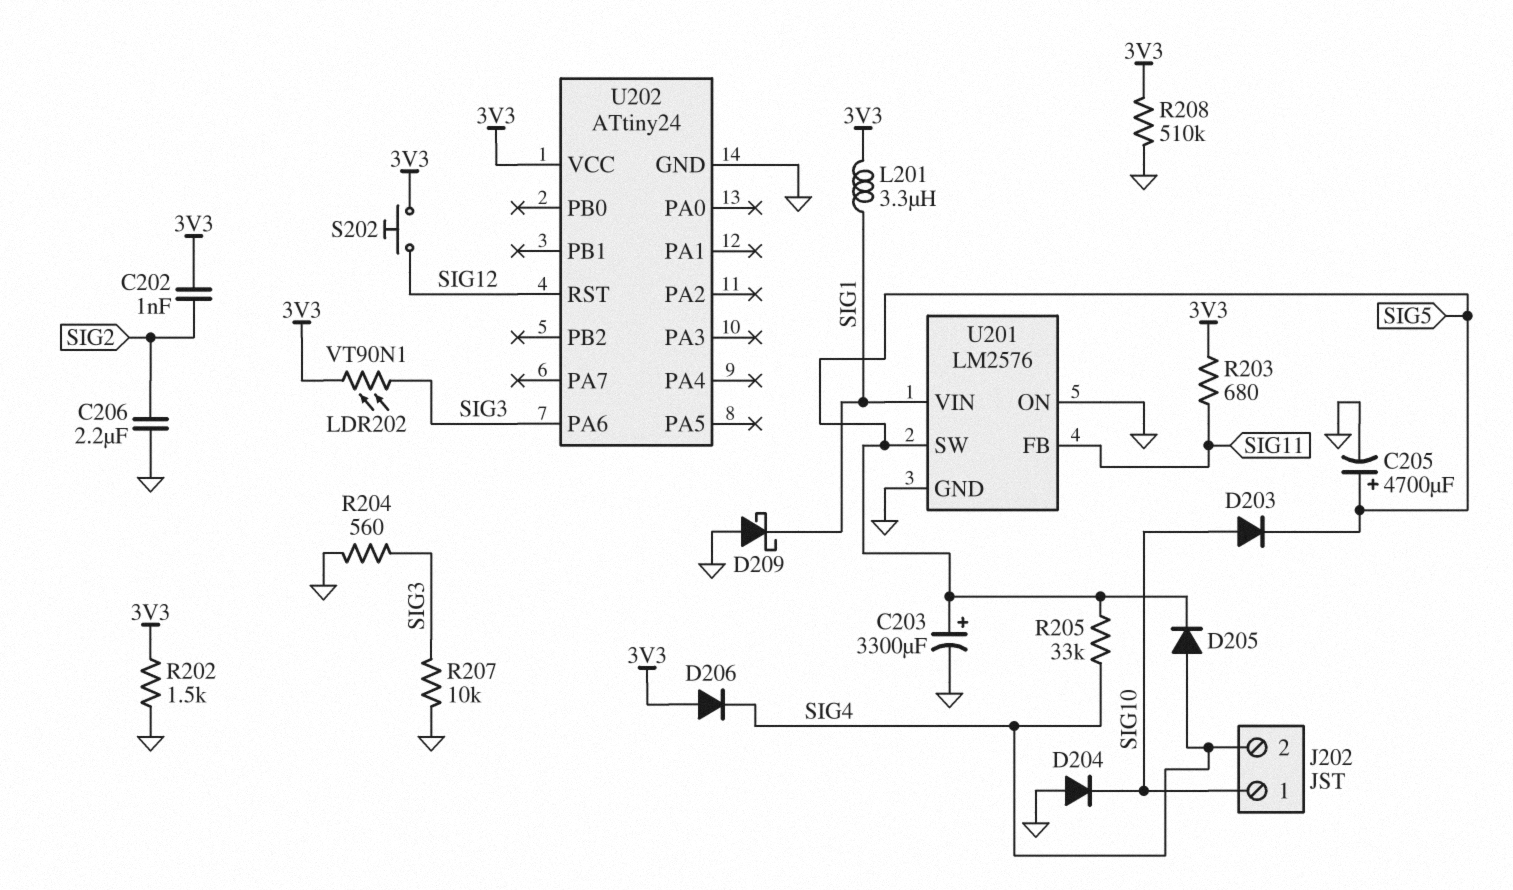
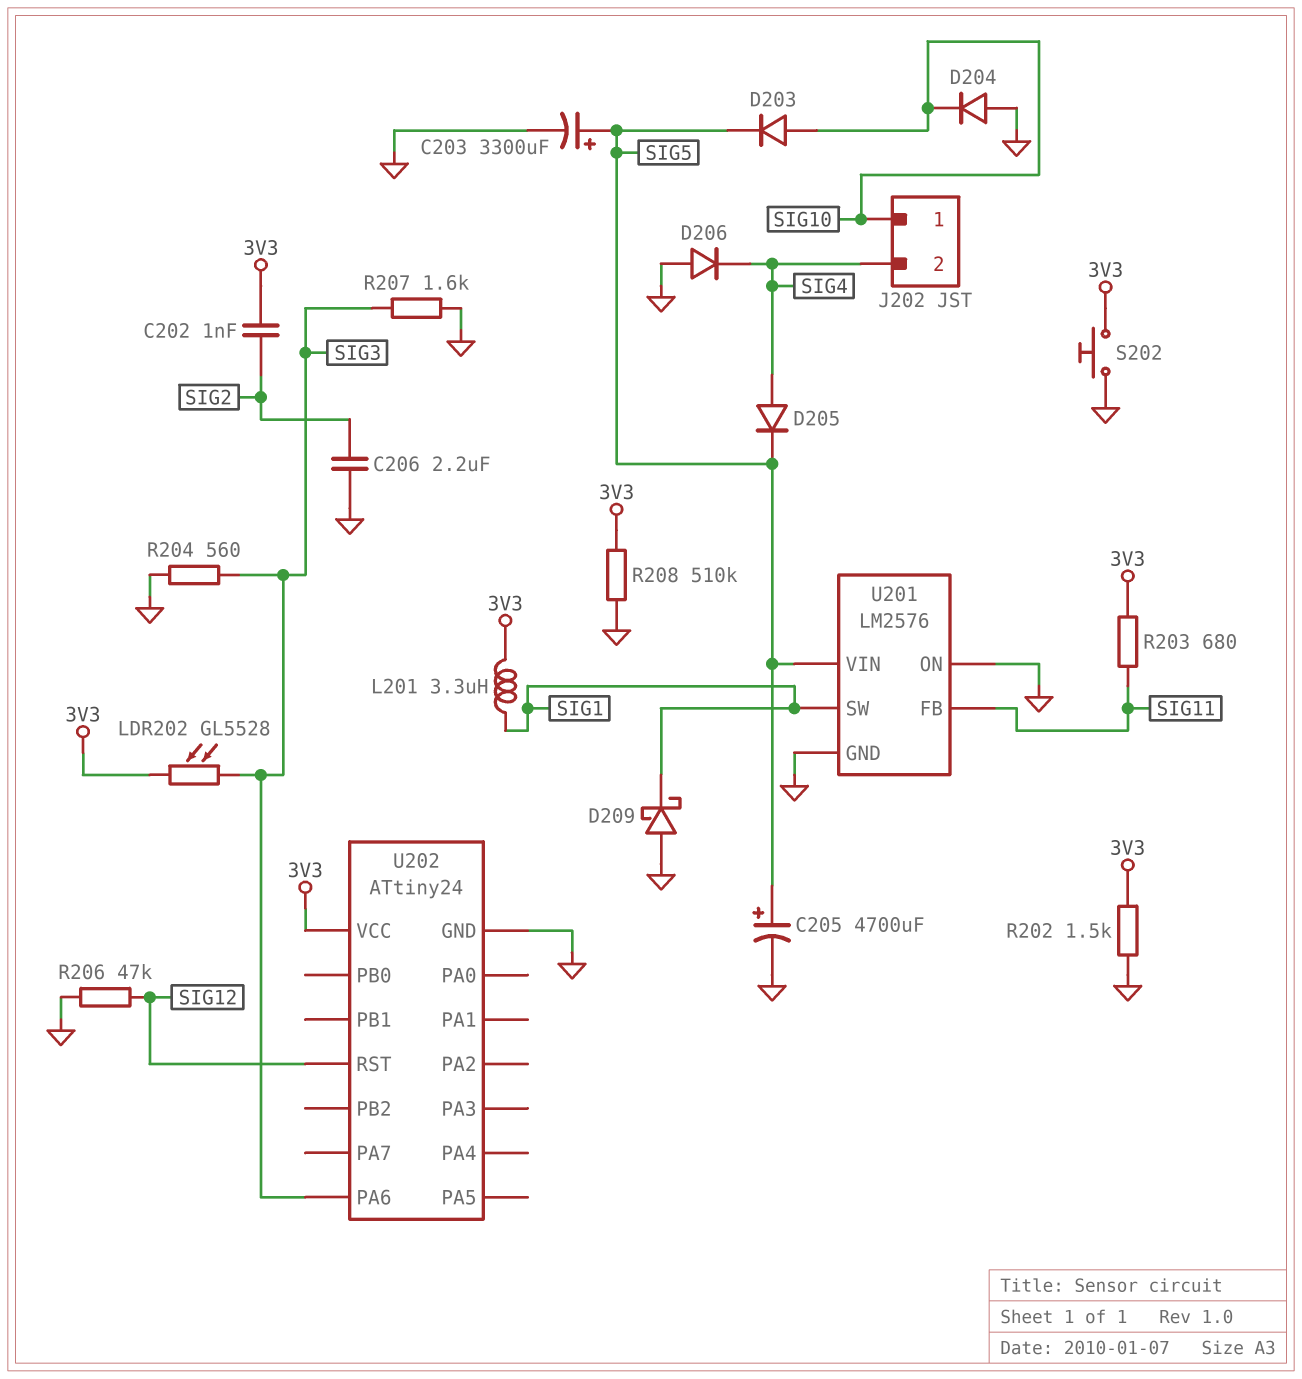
D206: diode (A 3V3, K SIG4) -> diode (A GND, K SIG4)
LDR202: VT90N1 (3V3, SIG3) -> GL5528 (3V3, SIG3)
R205: 33k (SIG4, SIG5) -> none
R206: none -> 47k (GND, SIG12)
R207: 10k (GND, SIG3) -> 1.6k (GND, SIG3)
S202: button (3V3, SIG12) -> button (3V3, GND)
U201 pin SW: SIG5 -> SIG1
U201 pin VIN: SIG1 -> SIG5

